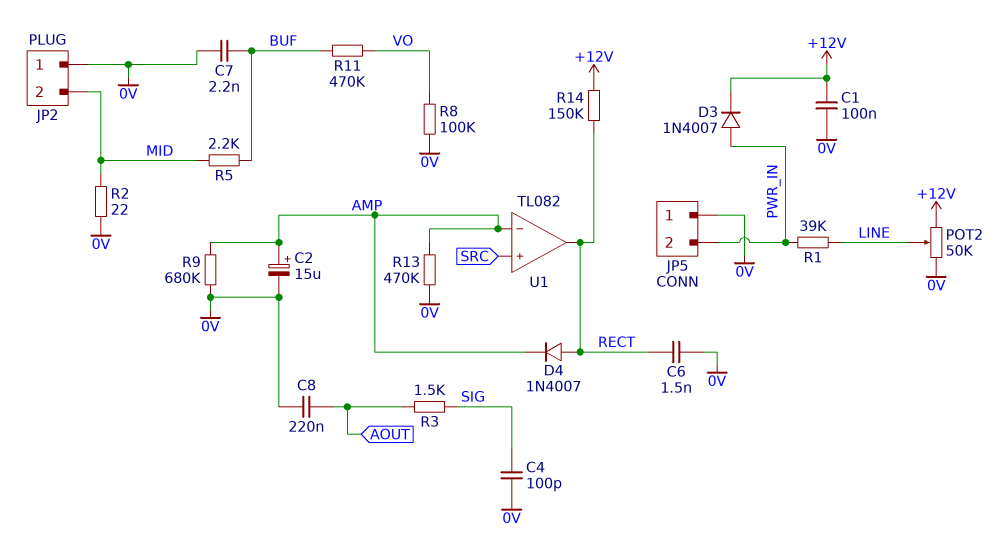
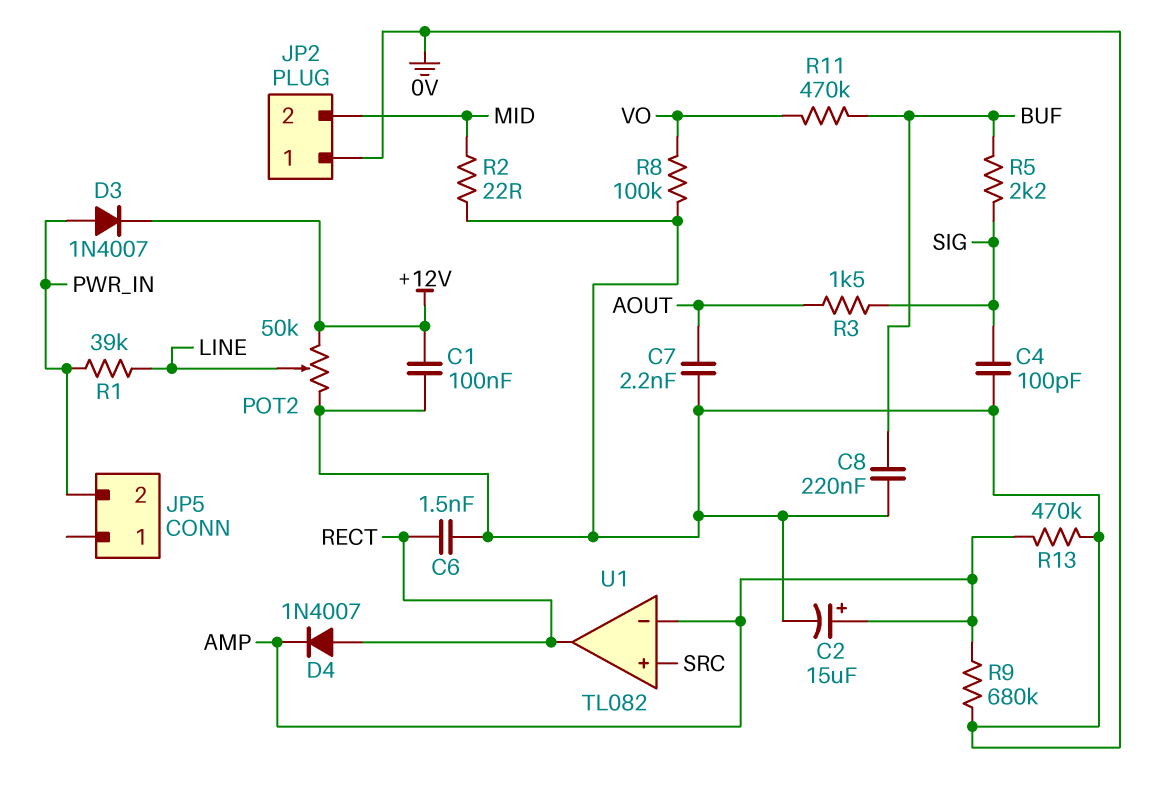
C7: 2.2nF (0V, BUF) -> 2.2nF (0V, AOUT)
C8: 220nF (0V, AOUT) -> 220nF (0V, BUF)
JP5 pin 1: 0V -> none
R5: 2.2k (BUF, MID) -> 2.2k (BUF, SIG)
R14: 150k (+12V, RECT) -> none

